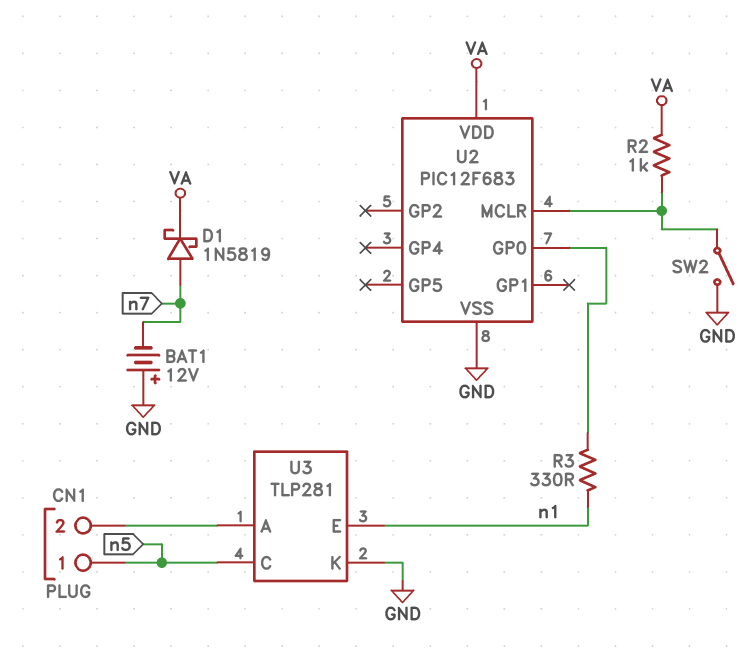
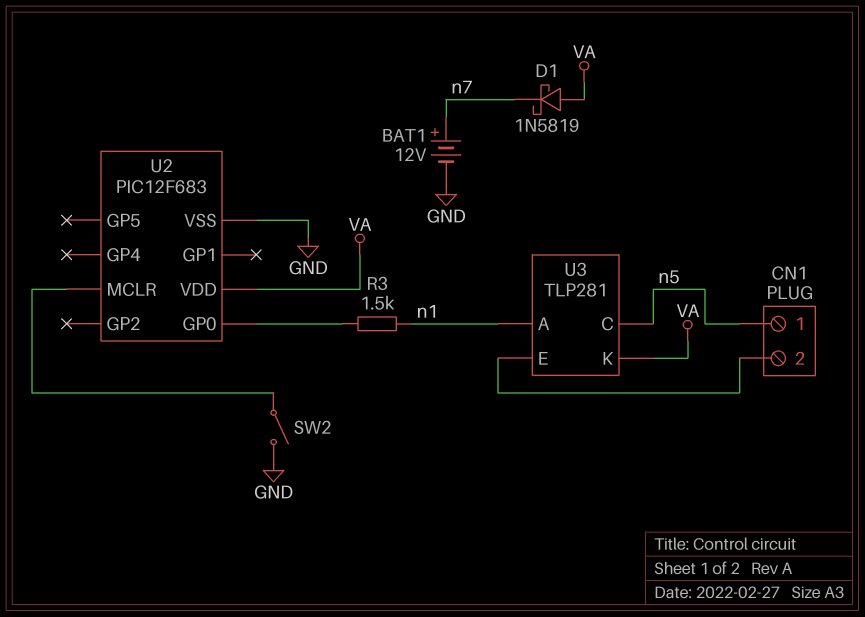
BAT1: 12V (plus GND, minus n7) -> 12V (plus n7, minus GND)
D1: schottky 1N5819 (A n7, K VA) -> schottky 1N5819 (A VA, K n7)
R2: 1k (U2/MCLR, VA) -> none
R3: 330 (U2/GP0, n1) -> 1.5k (U2/GP0, n1)
U3 pin A: CN1/2 -> n1
U3 pin E: n1 -> CN1/2
U3 pin K: GND -> VA

